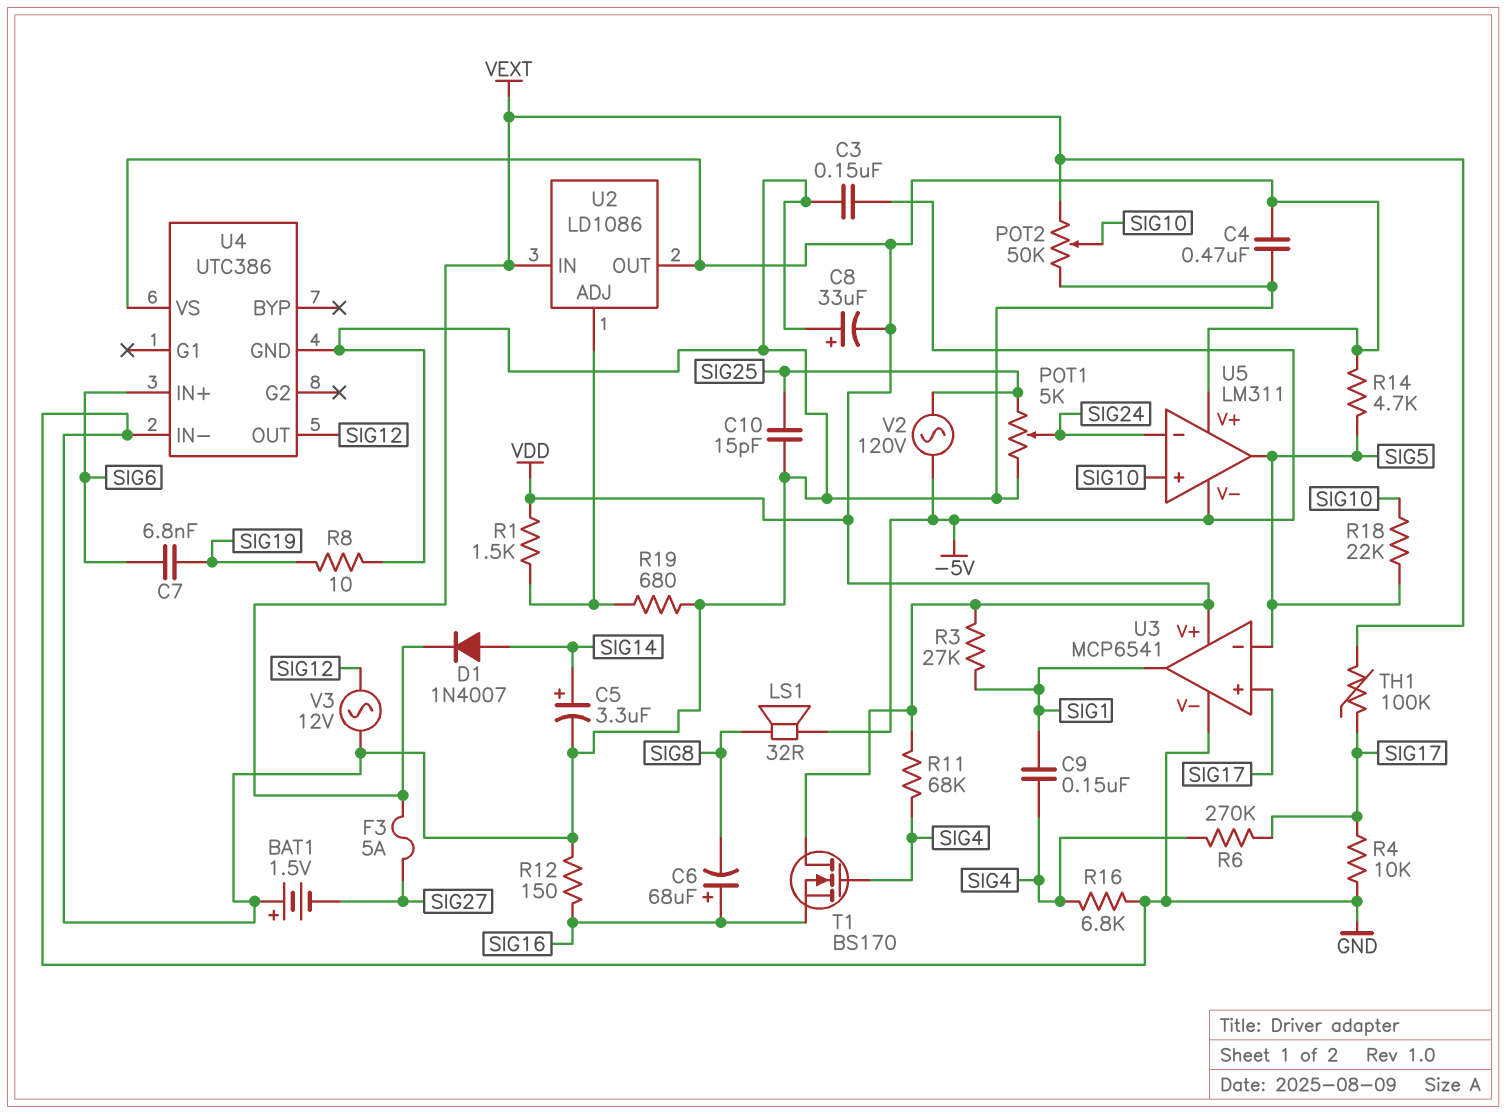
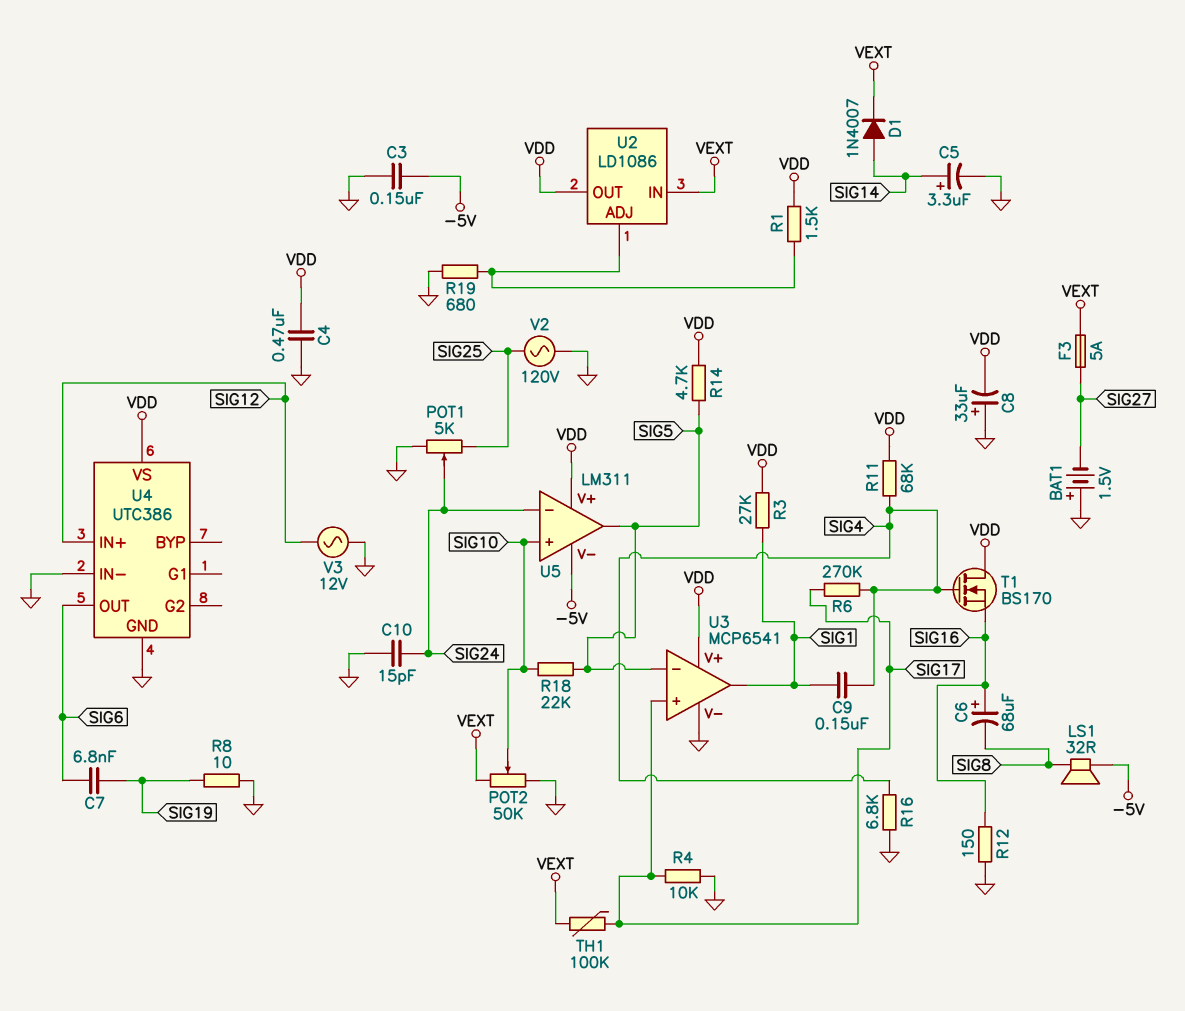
C10: 15pF (GND, SIG25) -> 15pF (GND, SIG24)
U4 pin IN+: SIG6 -> SIG12
U4 pin OUT: SIG12 -> SIG6
V2: AC 120V (-5V, SIG25) -> AC 120V (GND, SIG25)

